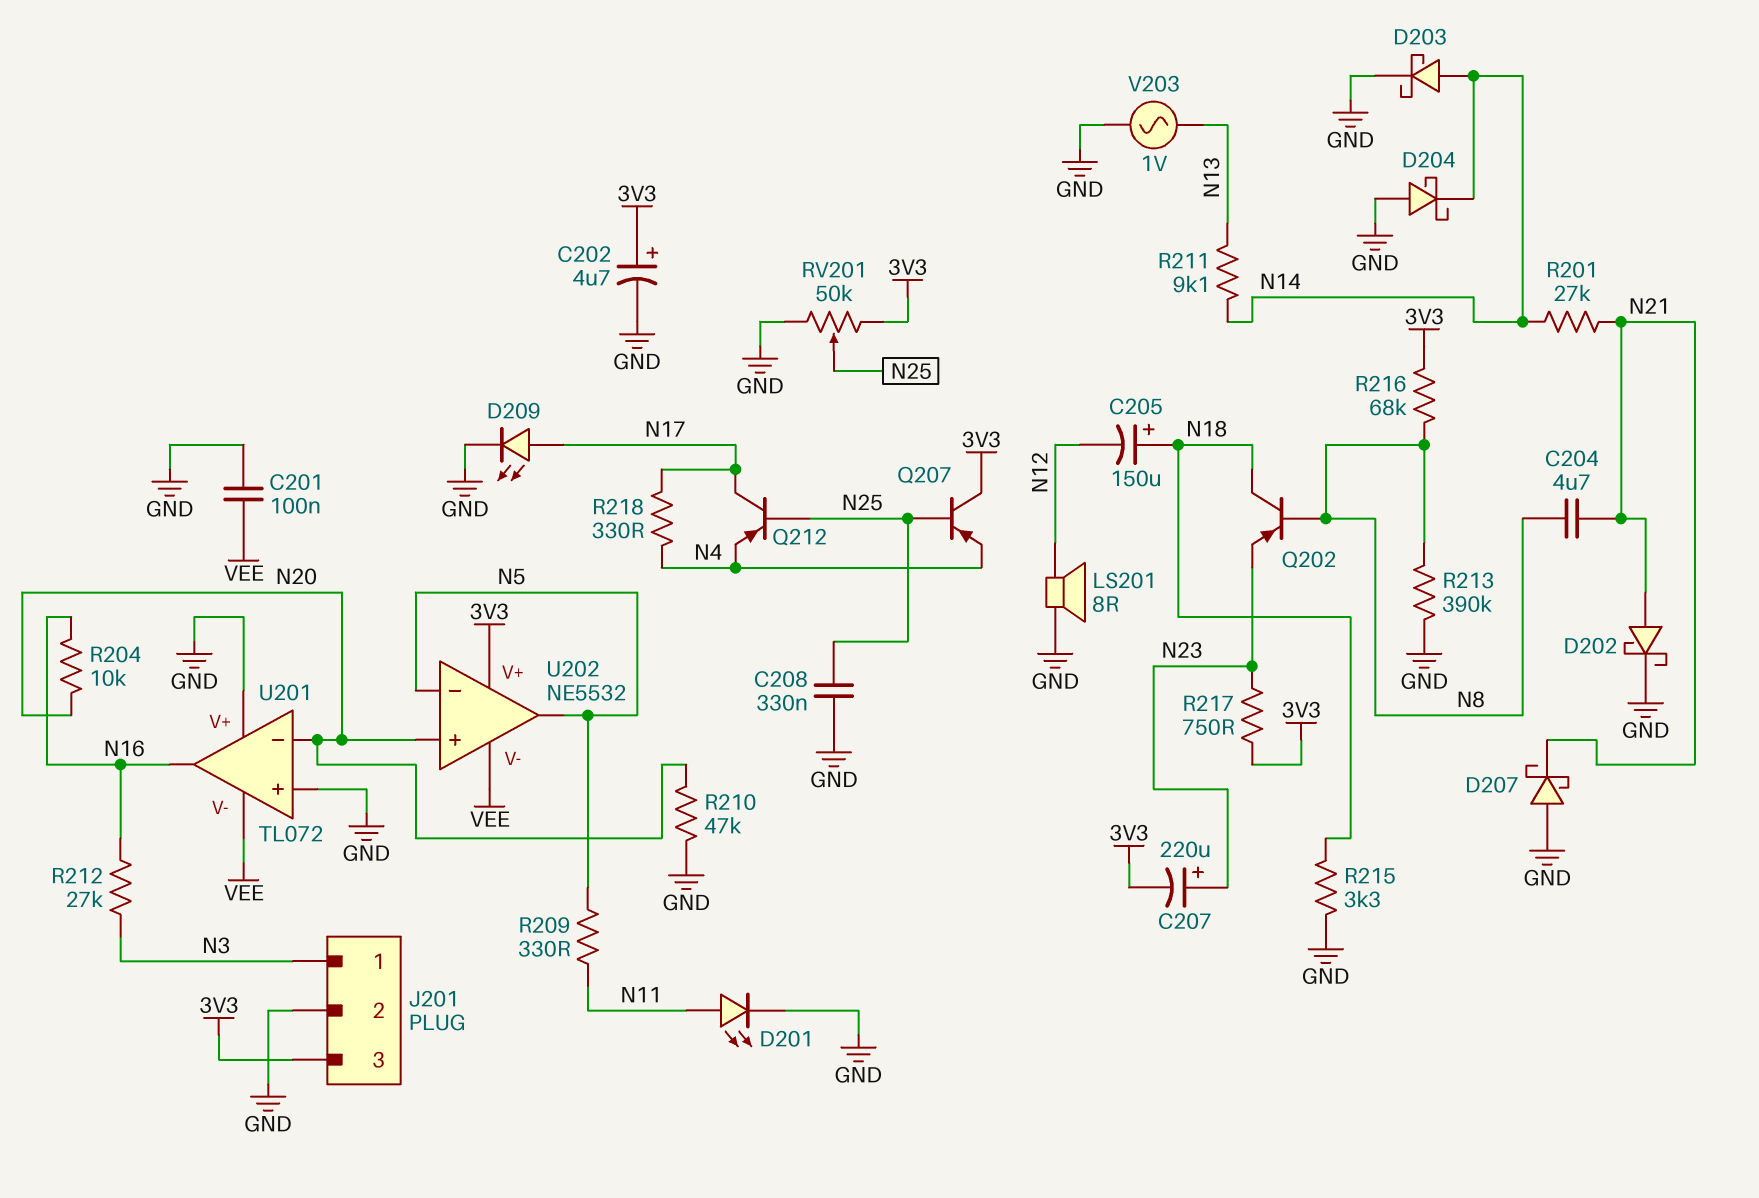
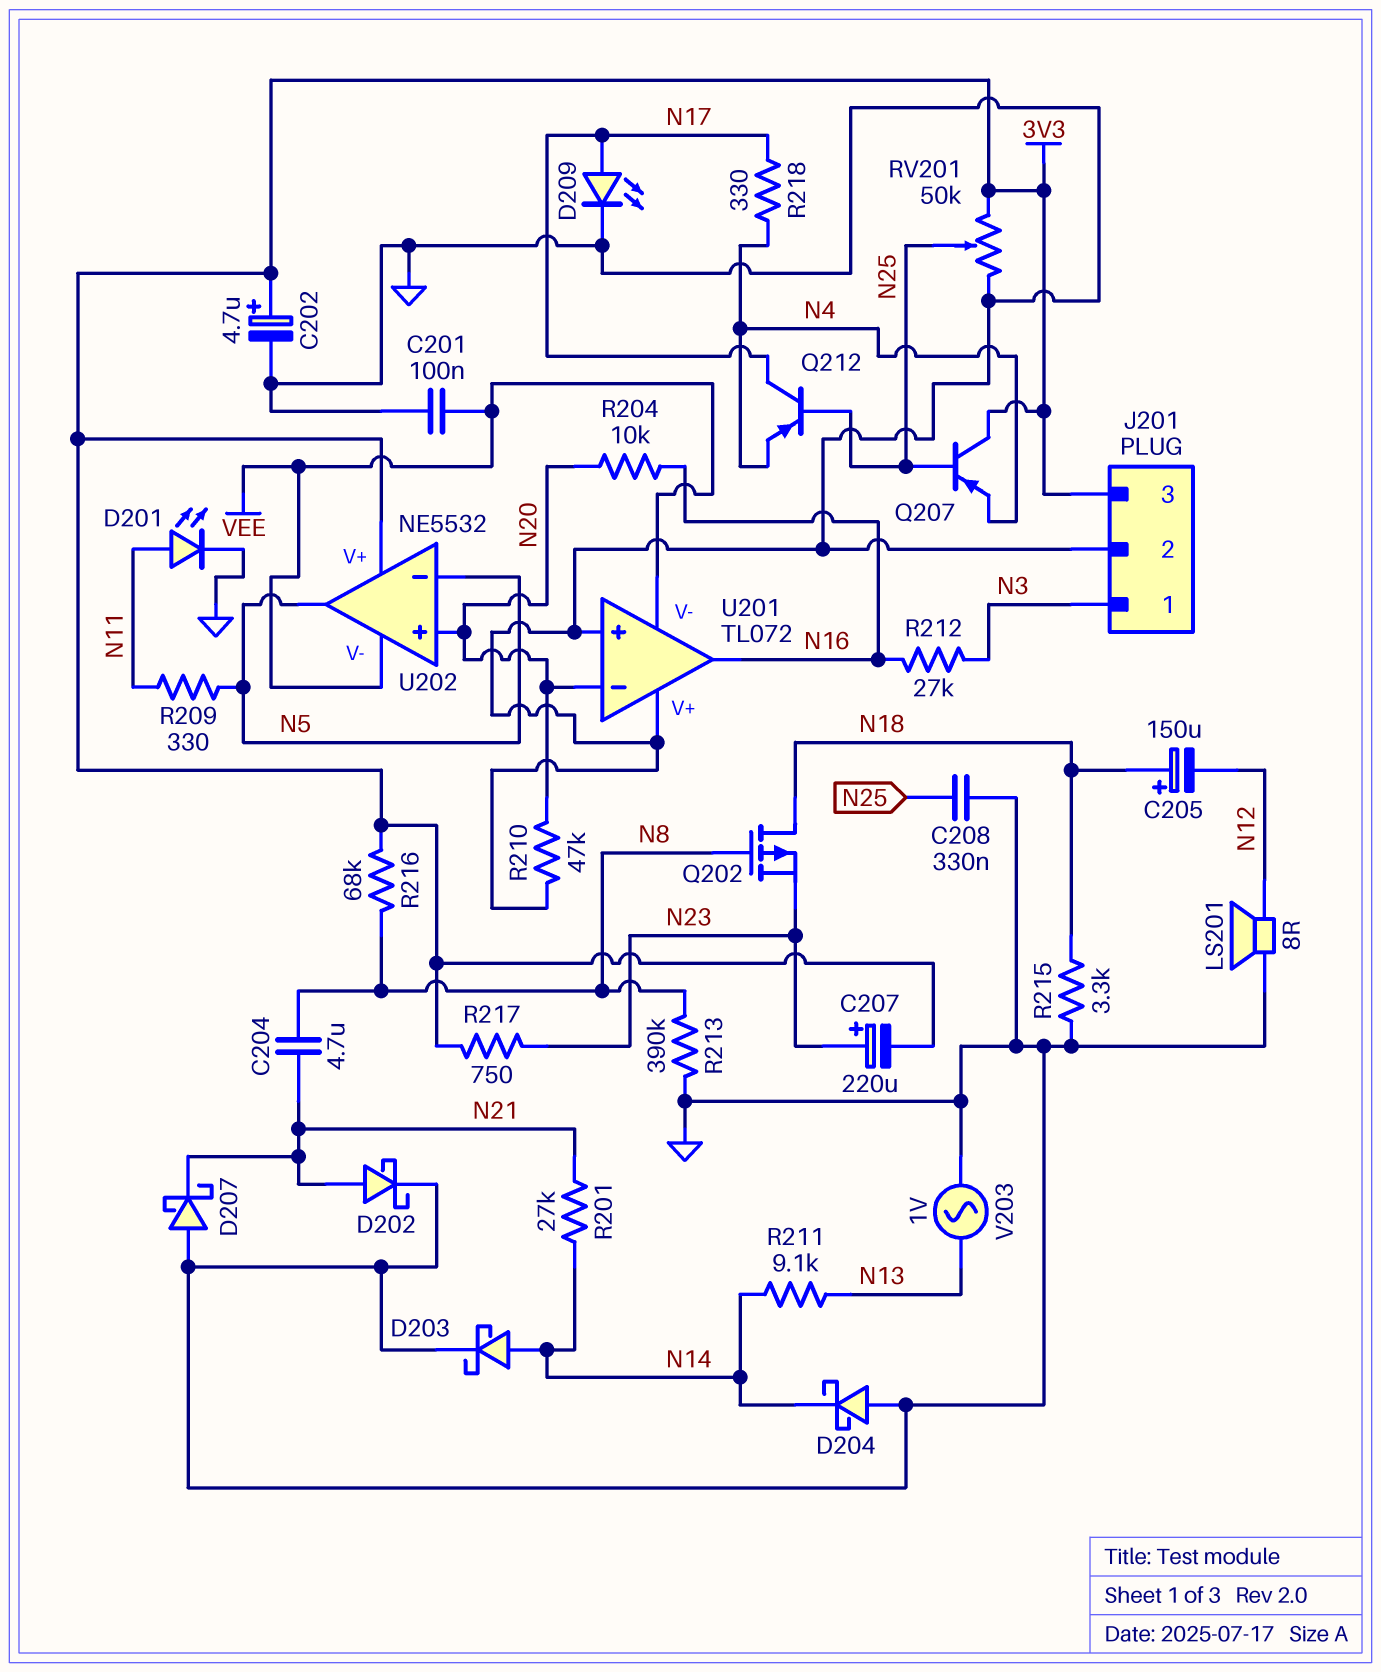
Q202: PNP (B N8, C N18, E N23) -> PMOS (G N8, D N18, S N23)

